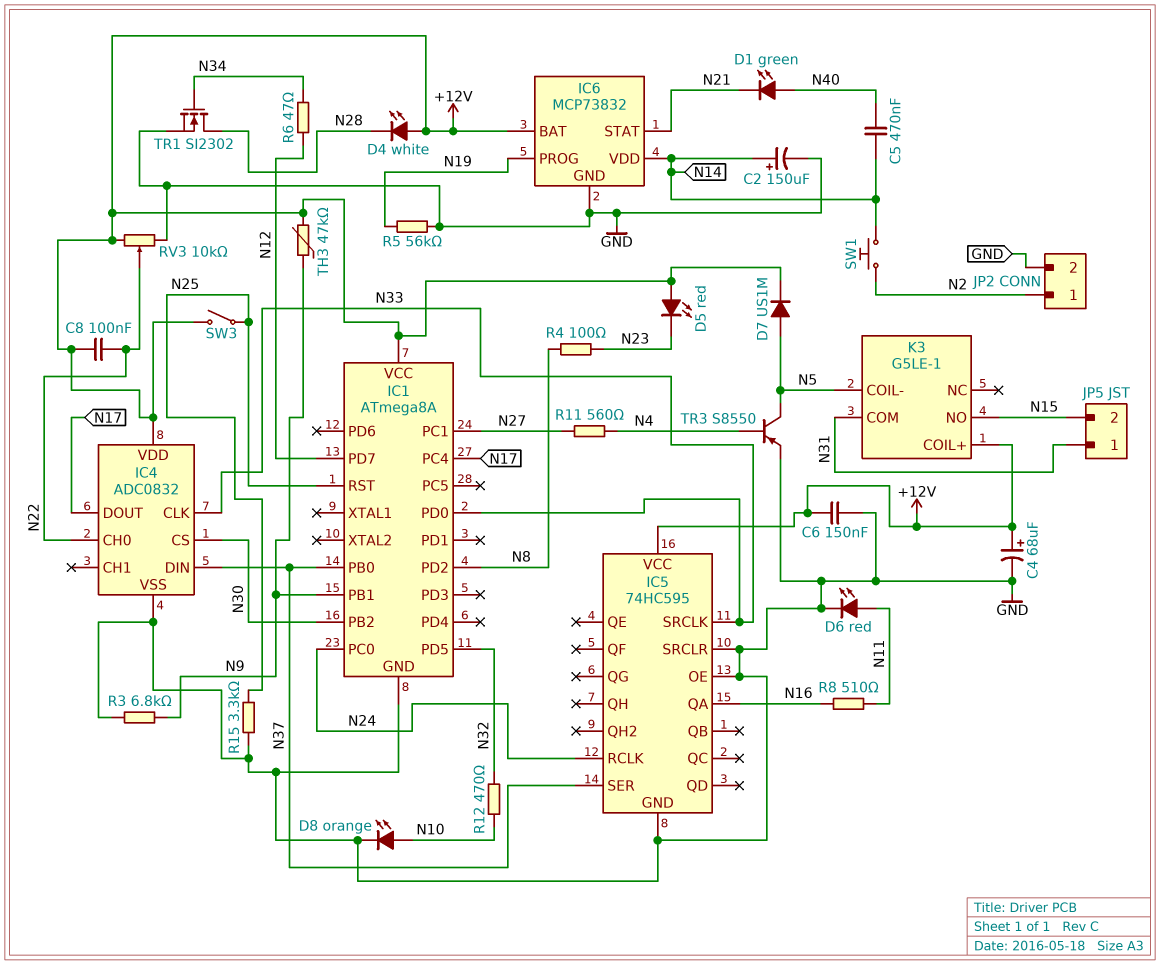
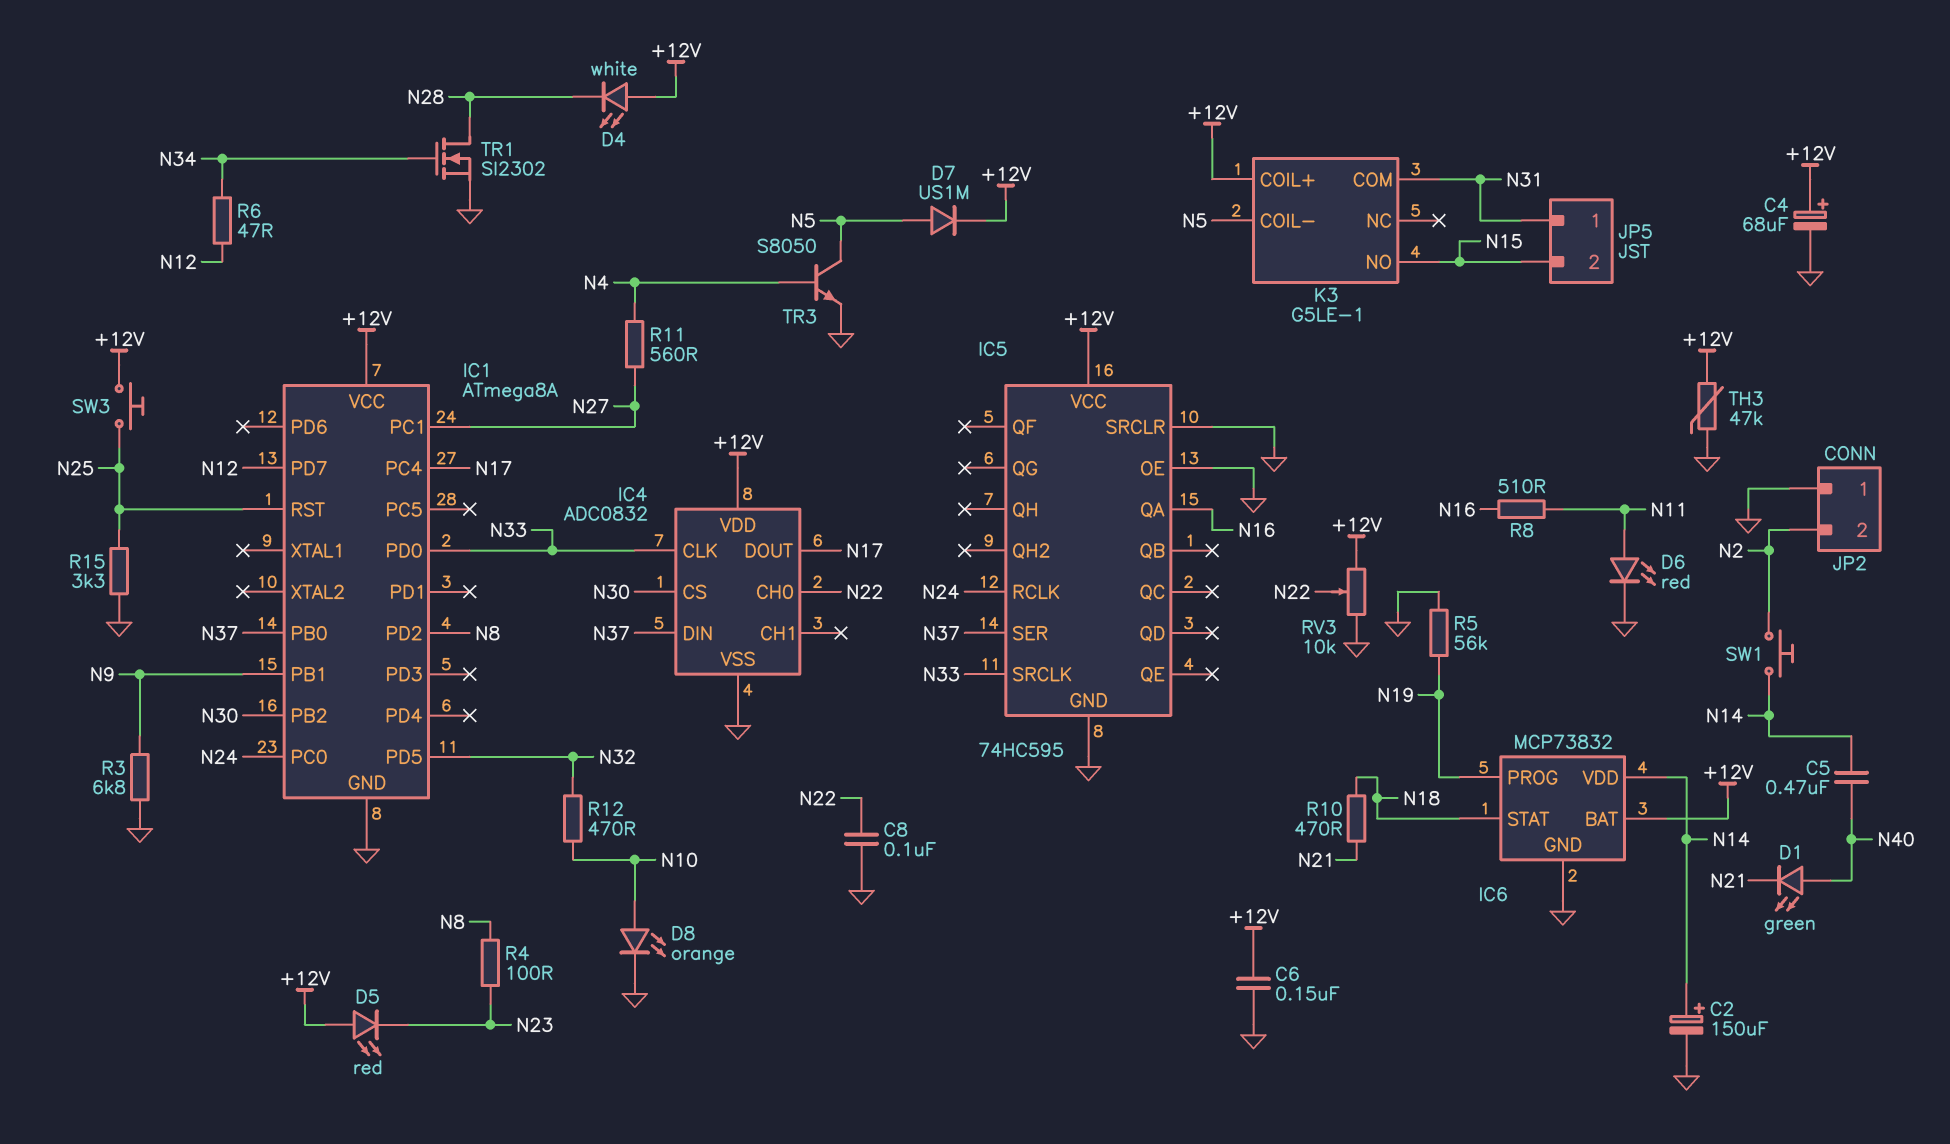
C8: 100nF (+12V, N22) -> 100nF (GND, N22)
IC6 pin STAT: N21 -> N18
JP2 pin 1: N2 -> GND
JP2 pin 2: GND -> N2
R10: none -> 470 (N18, N21)
SW3: switch (+12V, N25) -> button (+12V, N25)
TH3: 47k (+12V, N9) -> 47k (+12V, GND)
TR3: PNP S8550 (B N4, C N5, E GND) -> NPN S8050 (B N4, C N5, E GND)

